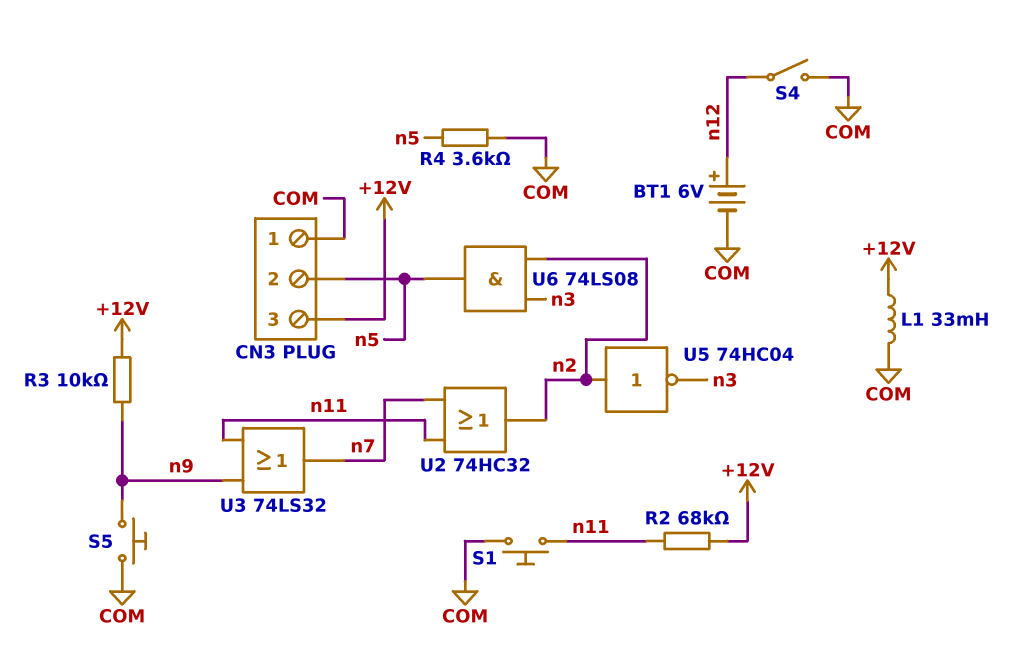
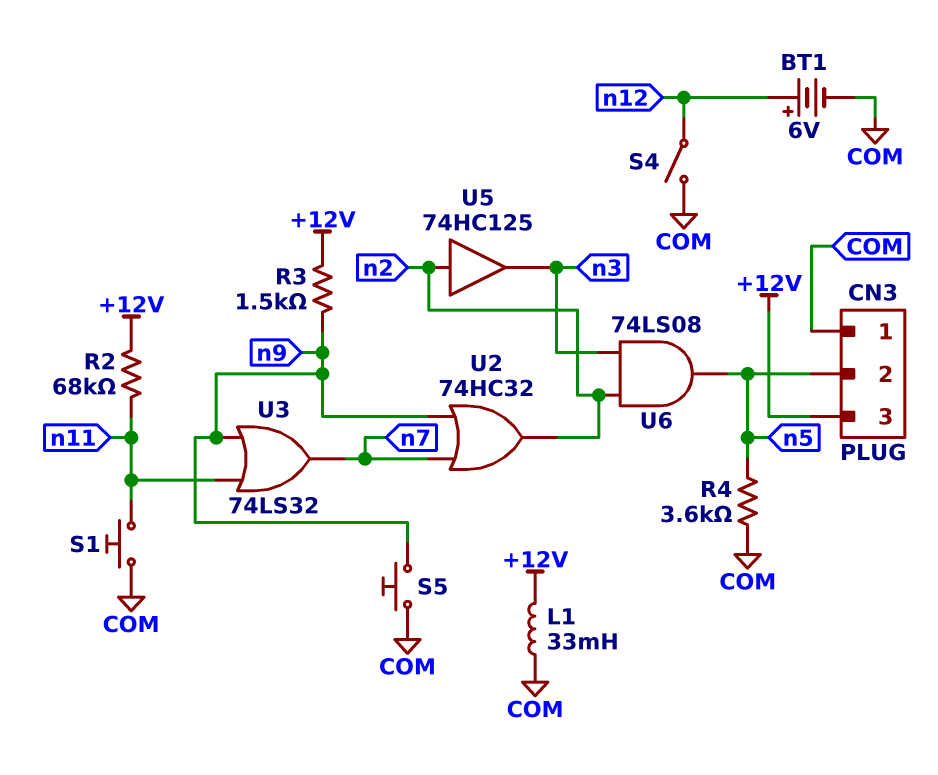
R3: 10k (+12V, n9) -> 1.5k (+12V, n9)
U2: OR 74HC32 (in n7, in n11, out n2) -> OR 74HC32 (in n7, in n9, out n2)
U5: NOT 74HC04 (in n2, out n3) -> buffer 74HC125 (in n2, out n3)

